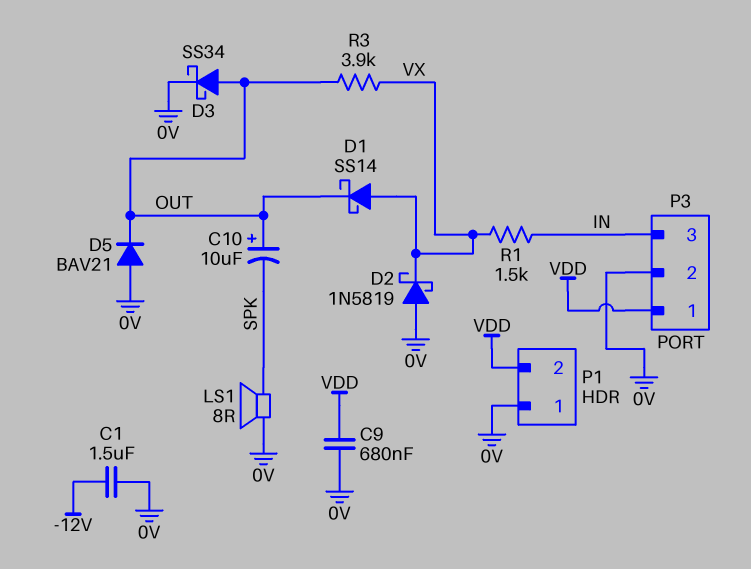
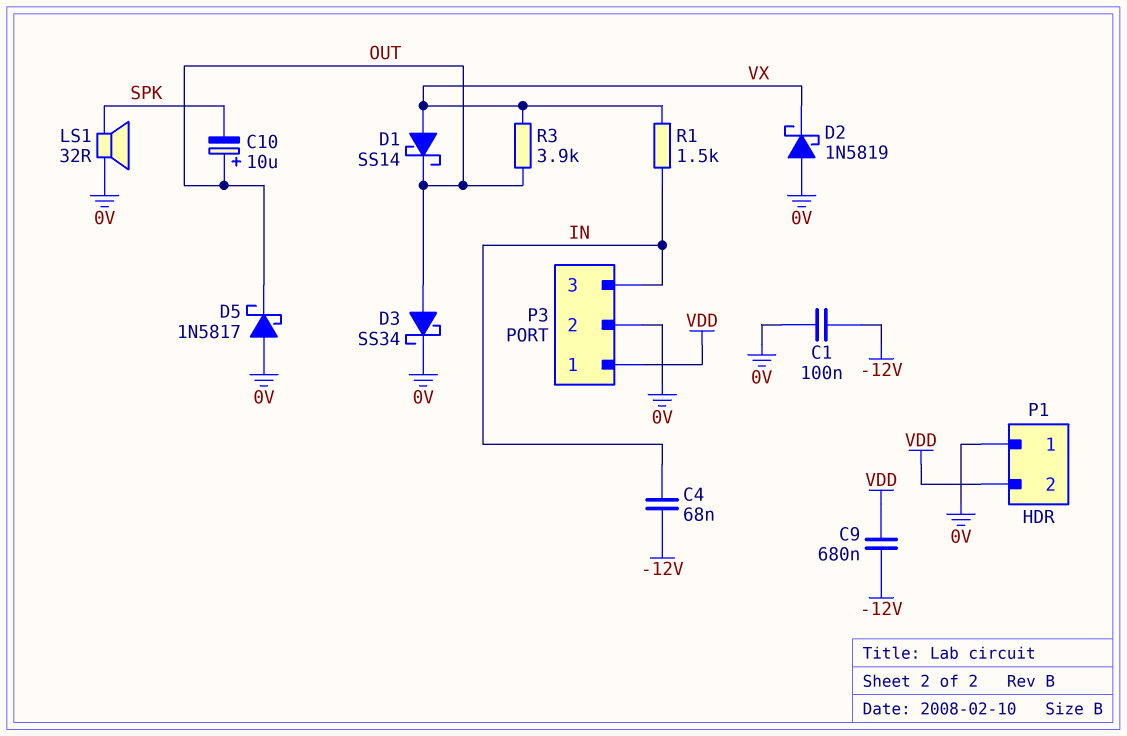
C1: 1.5uF (-12V, 0V) -> 100nF (-12V, 0V)
C4: none -> 68nF (-12V, IN)
C9: 680nF (0V, VDD) -> 680nF (-12V, VDD)
D5: diode BAV21 (A 0V, K OUT) -> schottky 1N5817 (A 0V, K OUT)
LS1: speaker 8R (0V, SPK) -> speaker 32R (0V, SPK)

